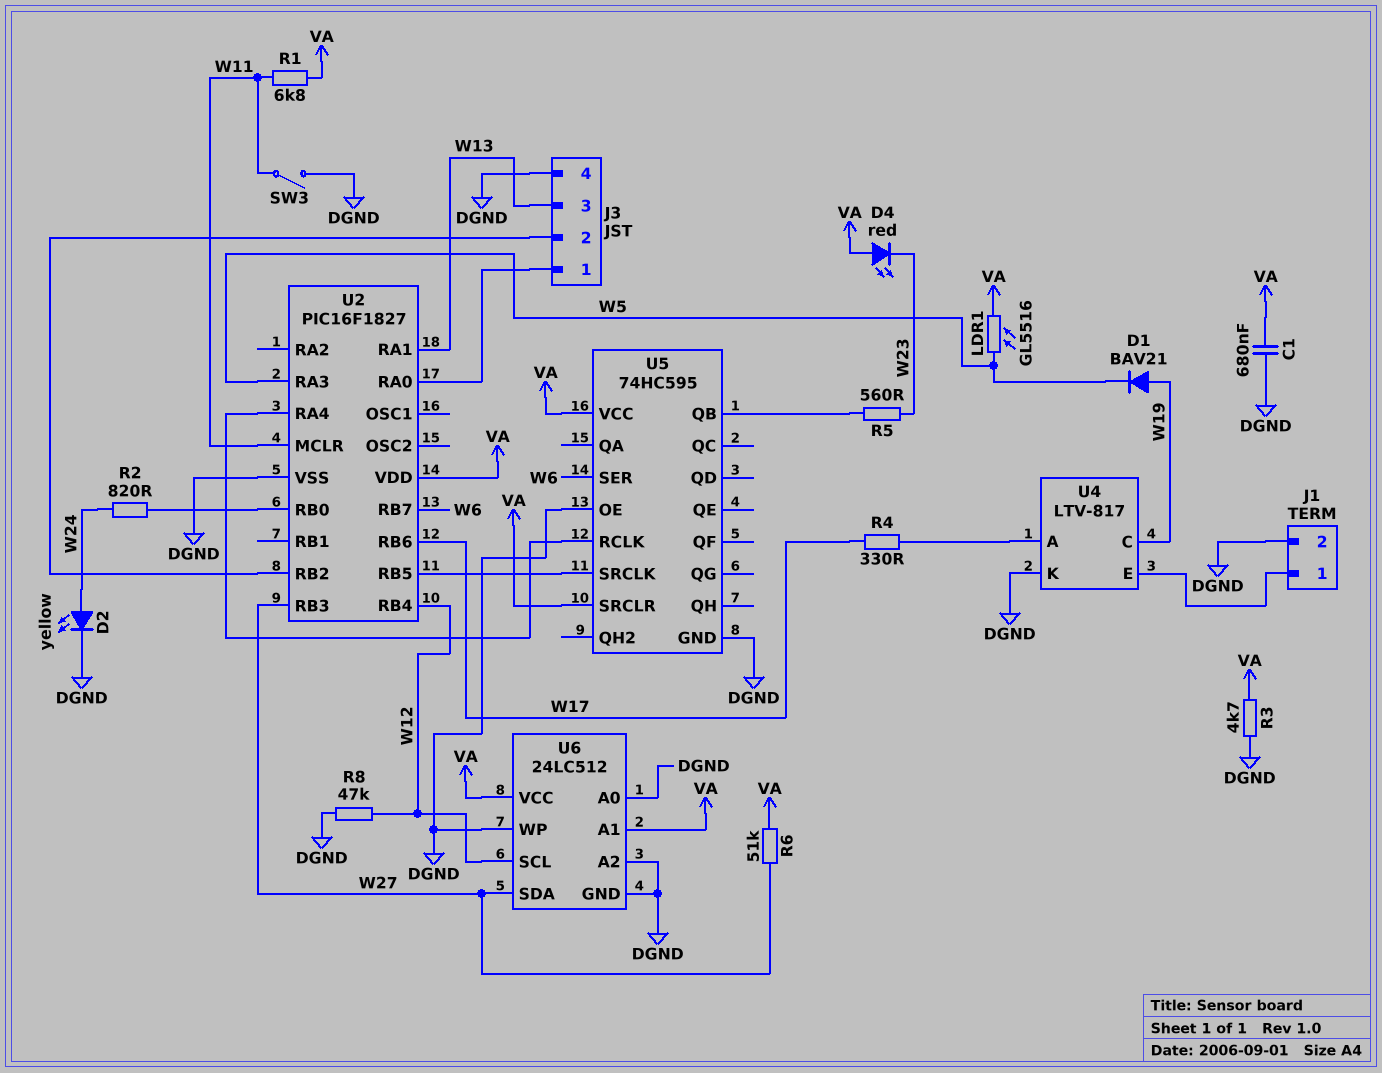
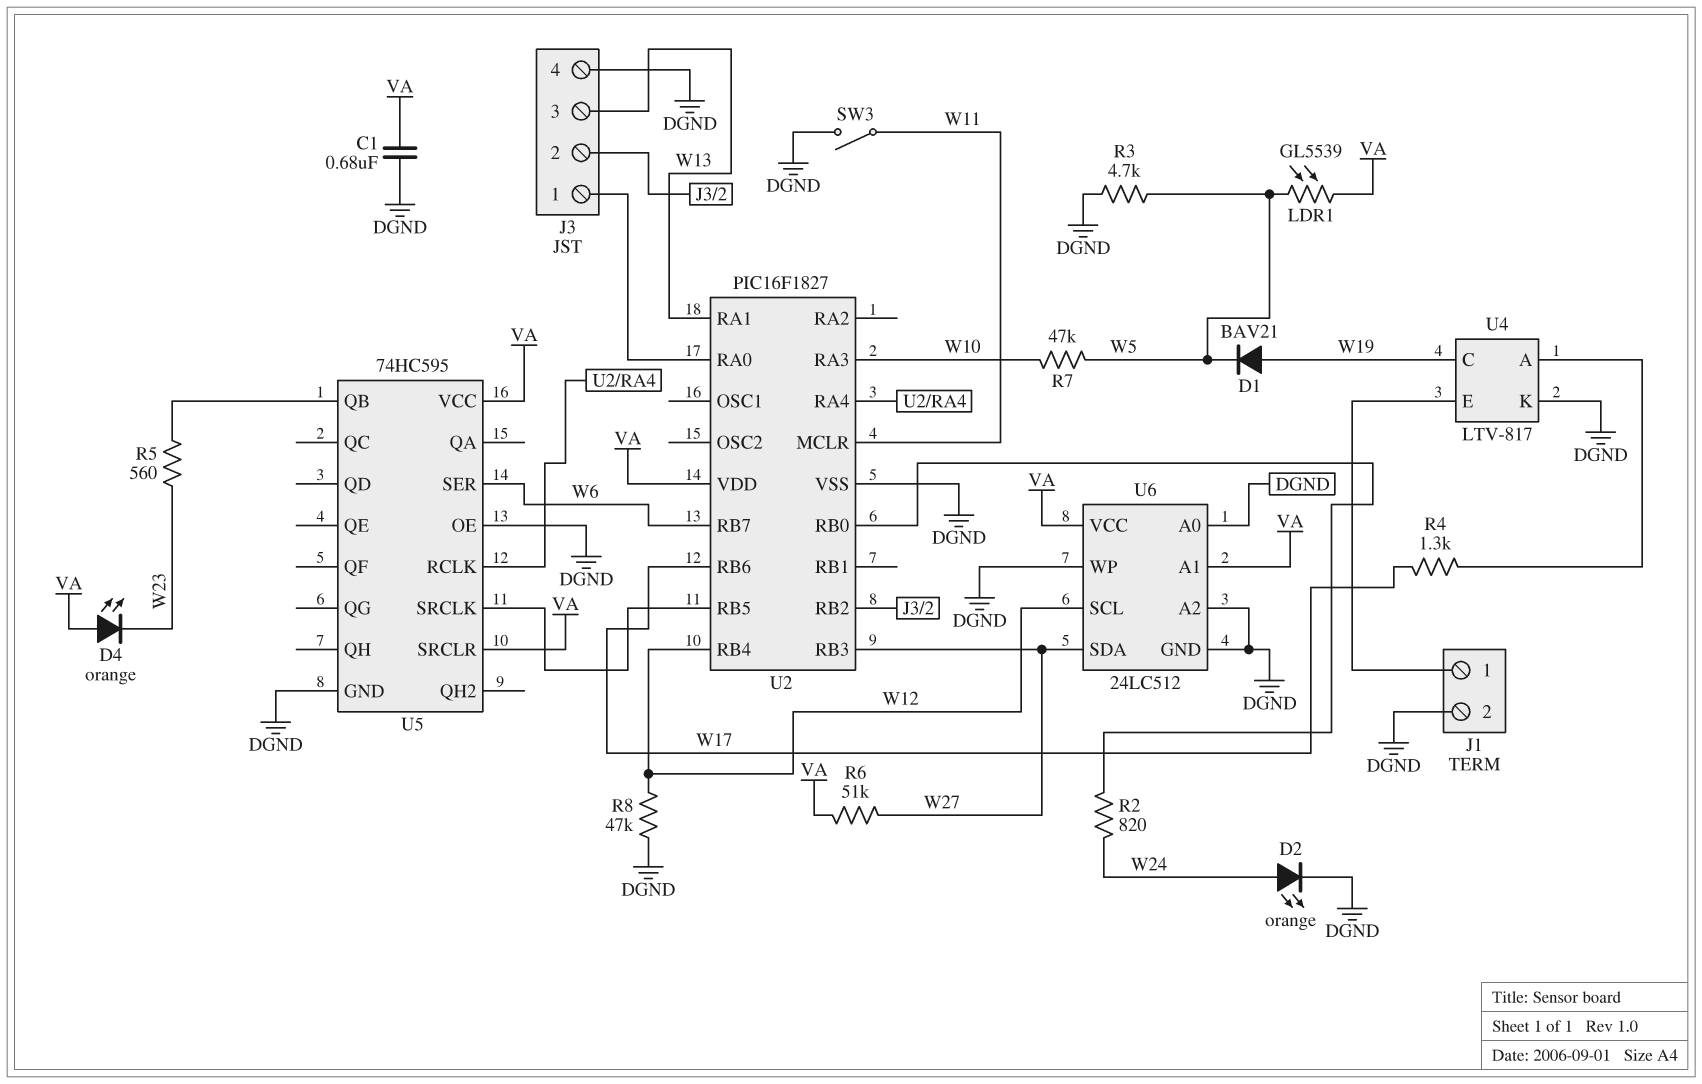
D2: LED yellow (A W24, K DGND) -> LED orange (A W24, K DGND)
D4: LED red (A VA, K W23) -> LED orange (A VA, K W23)
LDR1: GL5516 (VA, W5) -> GL5539 (VA, W5)
R1: 6.8k (VA, W11) -> none
R3: 4.7k (DGND, VA) -> 4.7k (DGND, W5)
R4: 330 (U4/A, W17) -> 1.3k (U4/A, W17)
R7: none -> 47k (W5, W10)
U2 pin RA3: W5 -> W10

